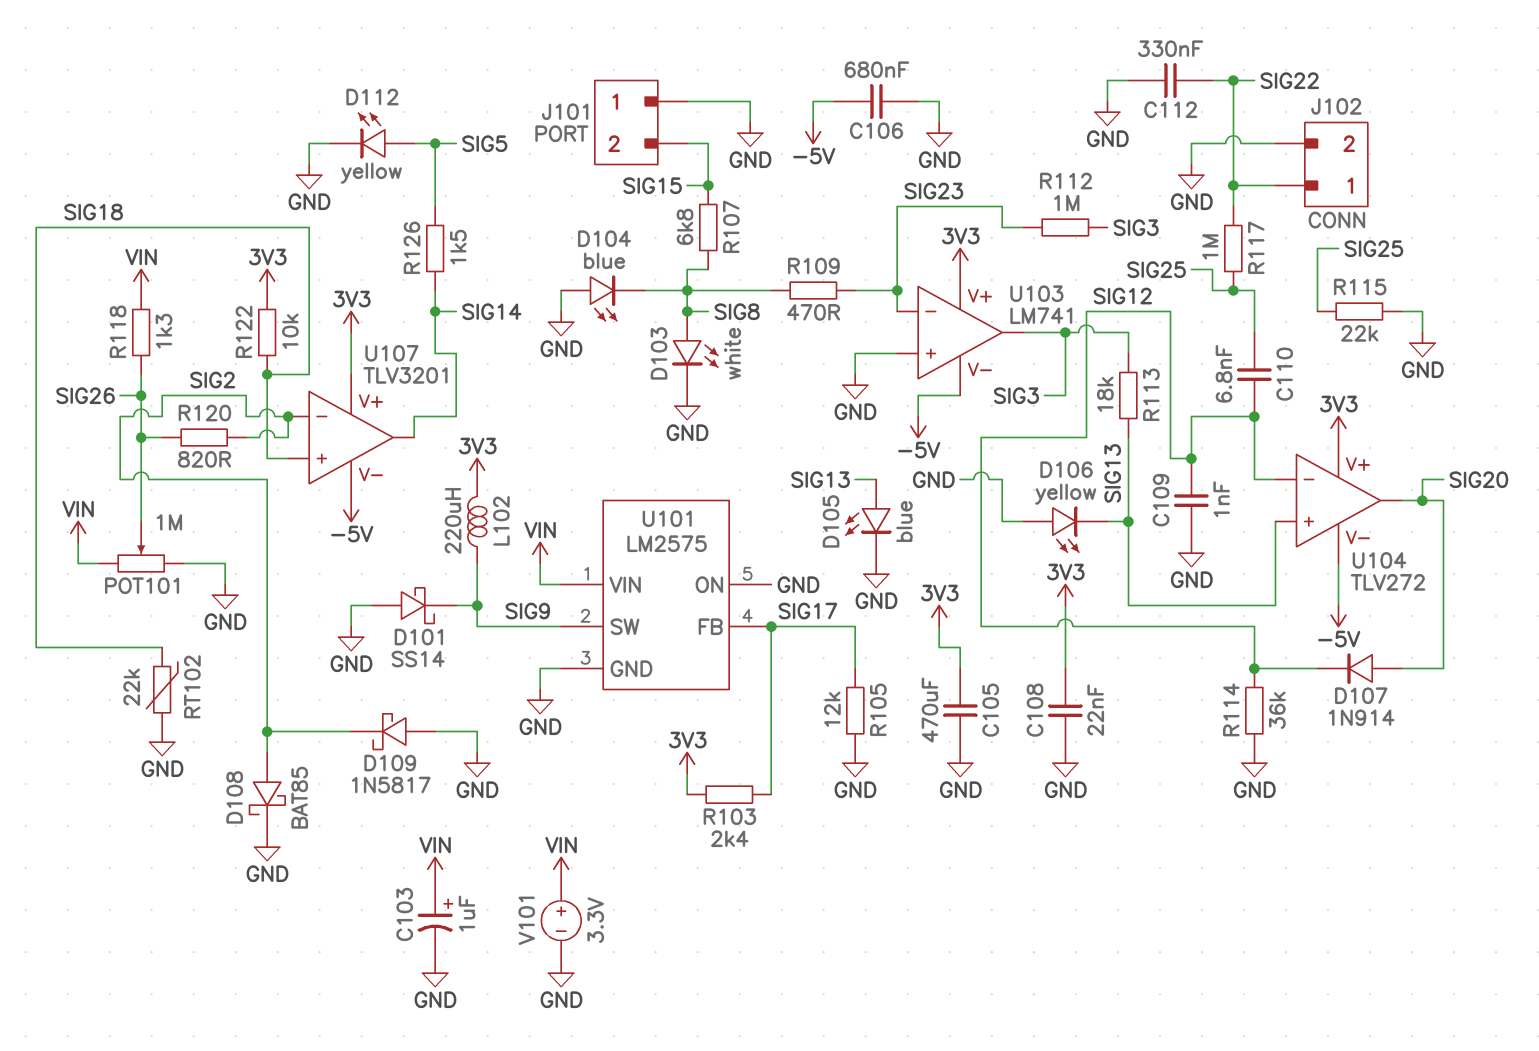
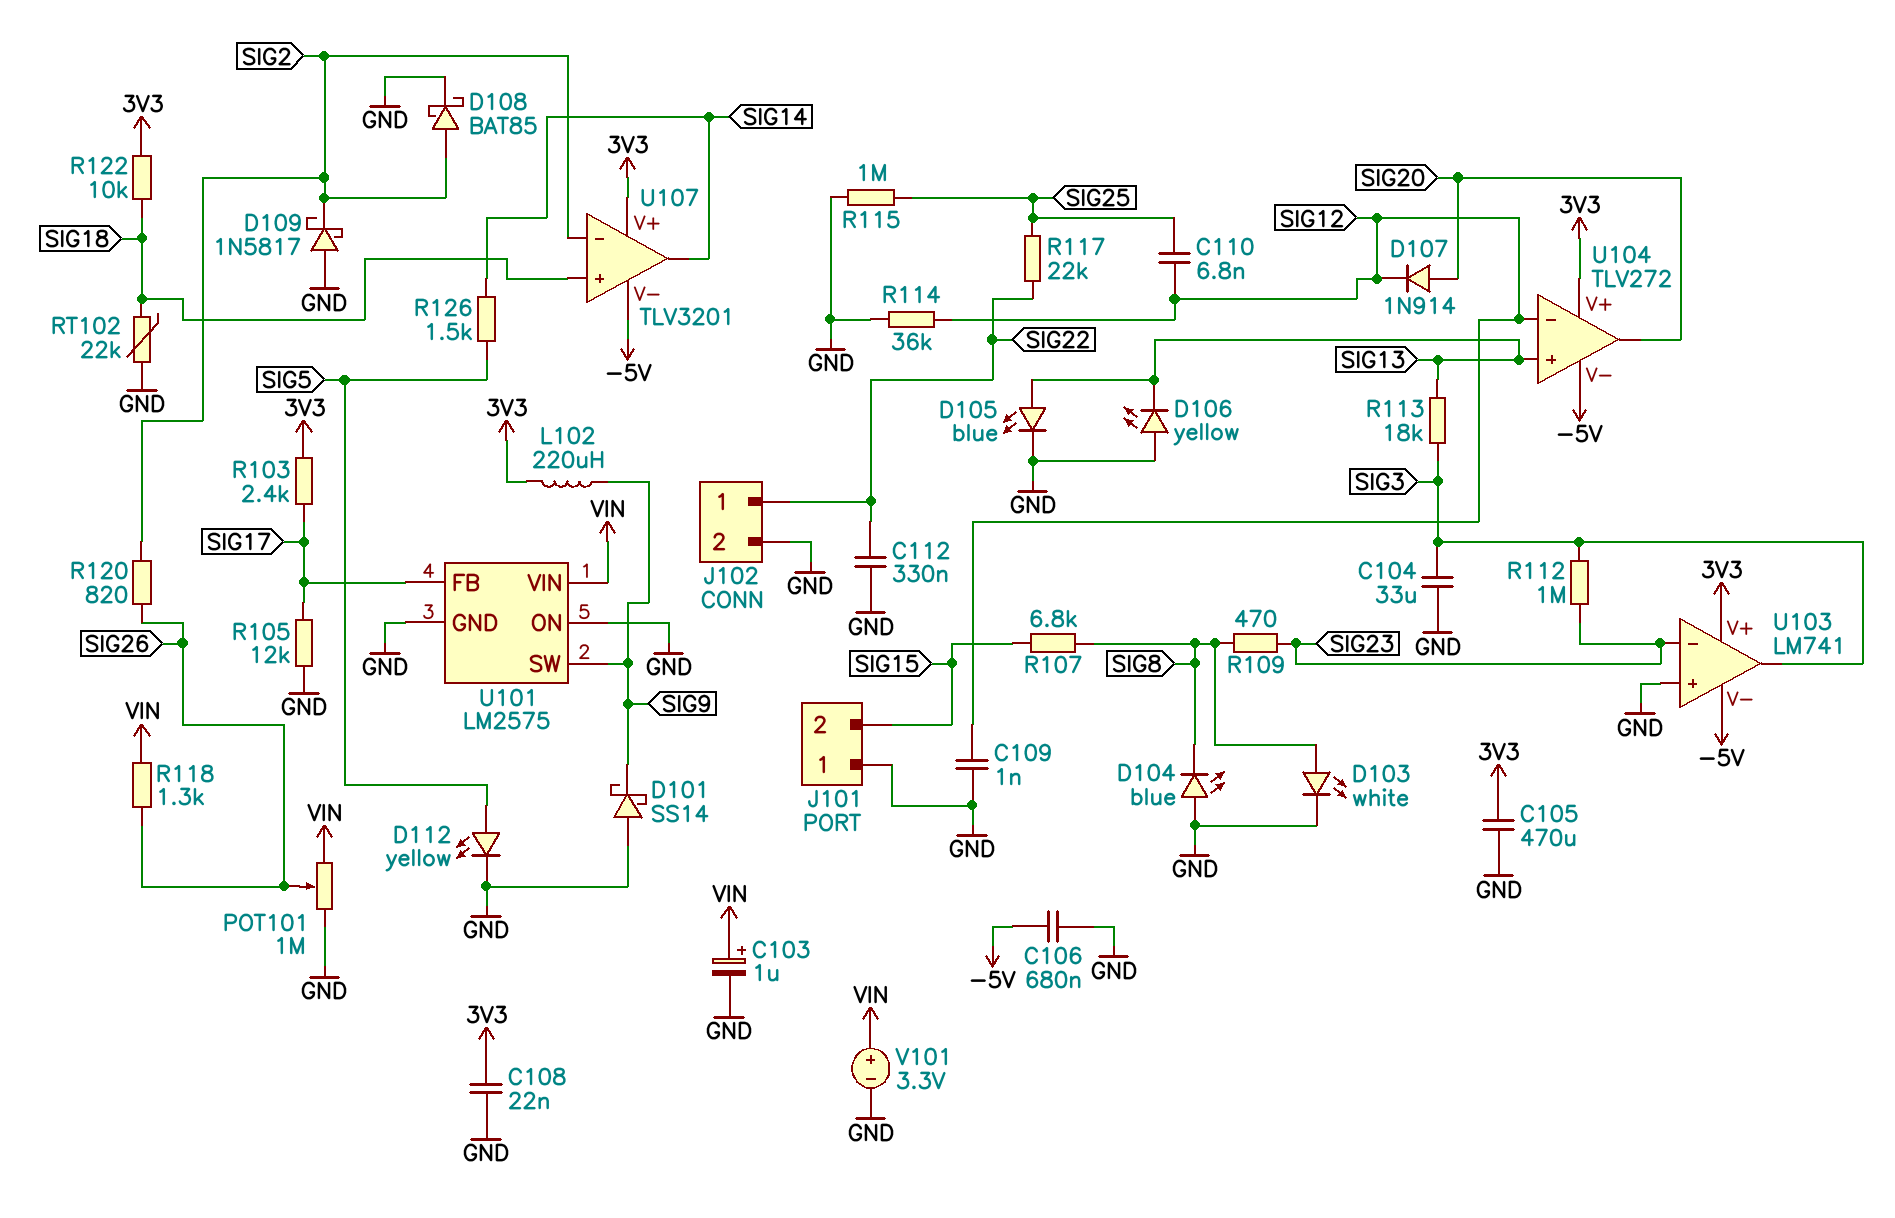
C104: none -> 33uF (GND, SIG3)
R115: 22k (GND, SIG25) -> 1M (GND, SIG25)
R117: 1M (SIG22, SIG25) -> 22k (SIG22, SIG25)

